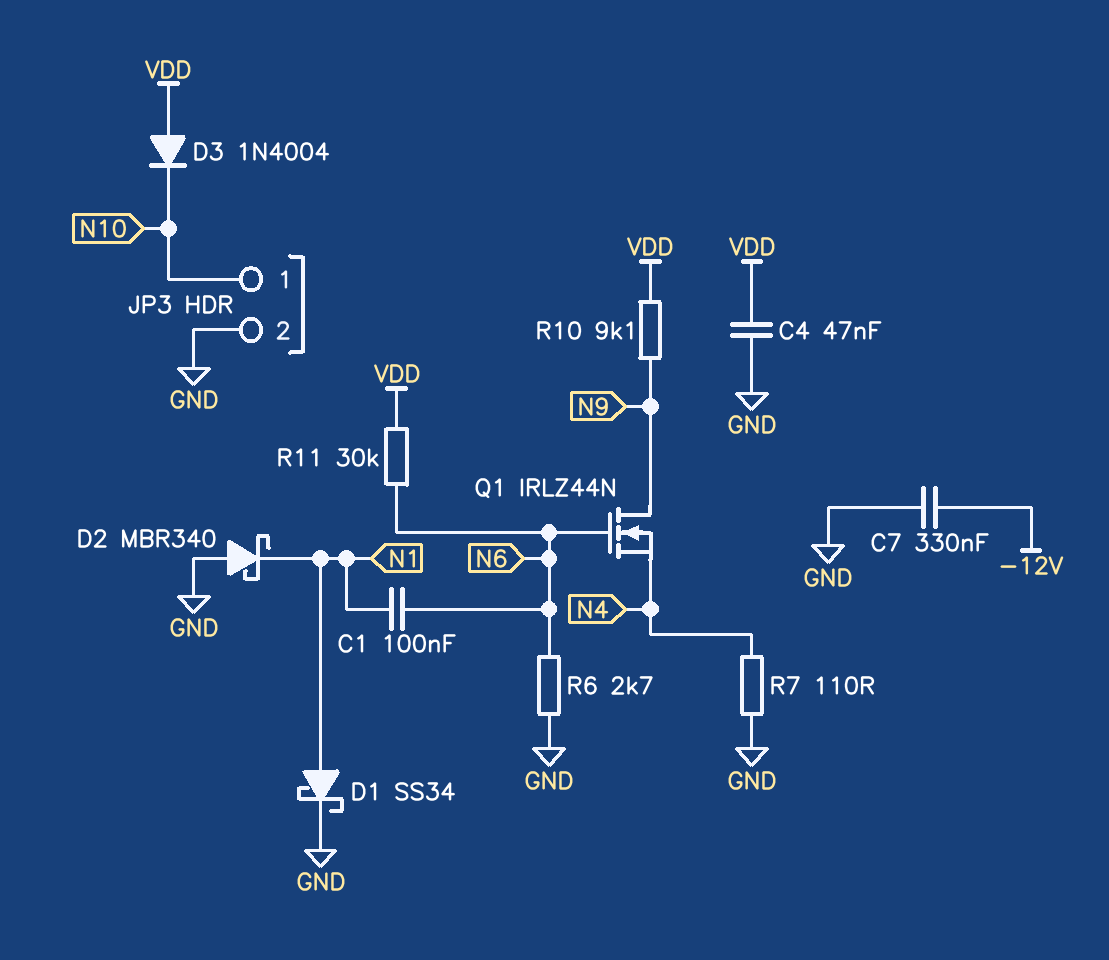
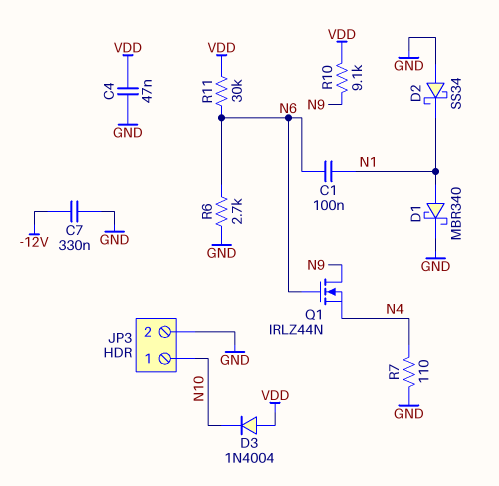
D1: schottky SS34 (A N1, K GND) -> schottky MBR340 (A N1, K GND)
D2: schottky MBR340 (A GND, K N1) -> schottky SS34 (A GND, K N1)

